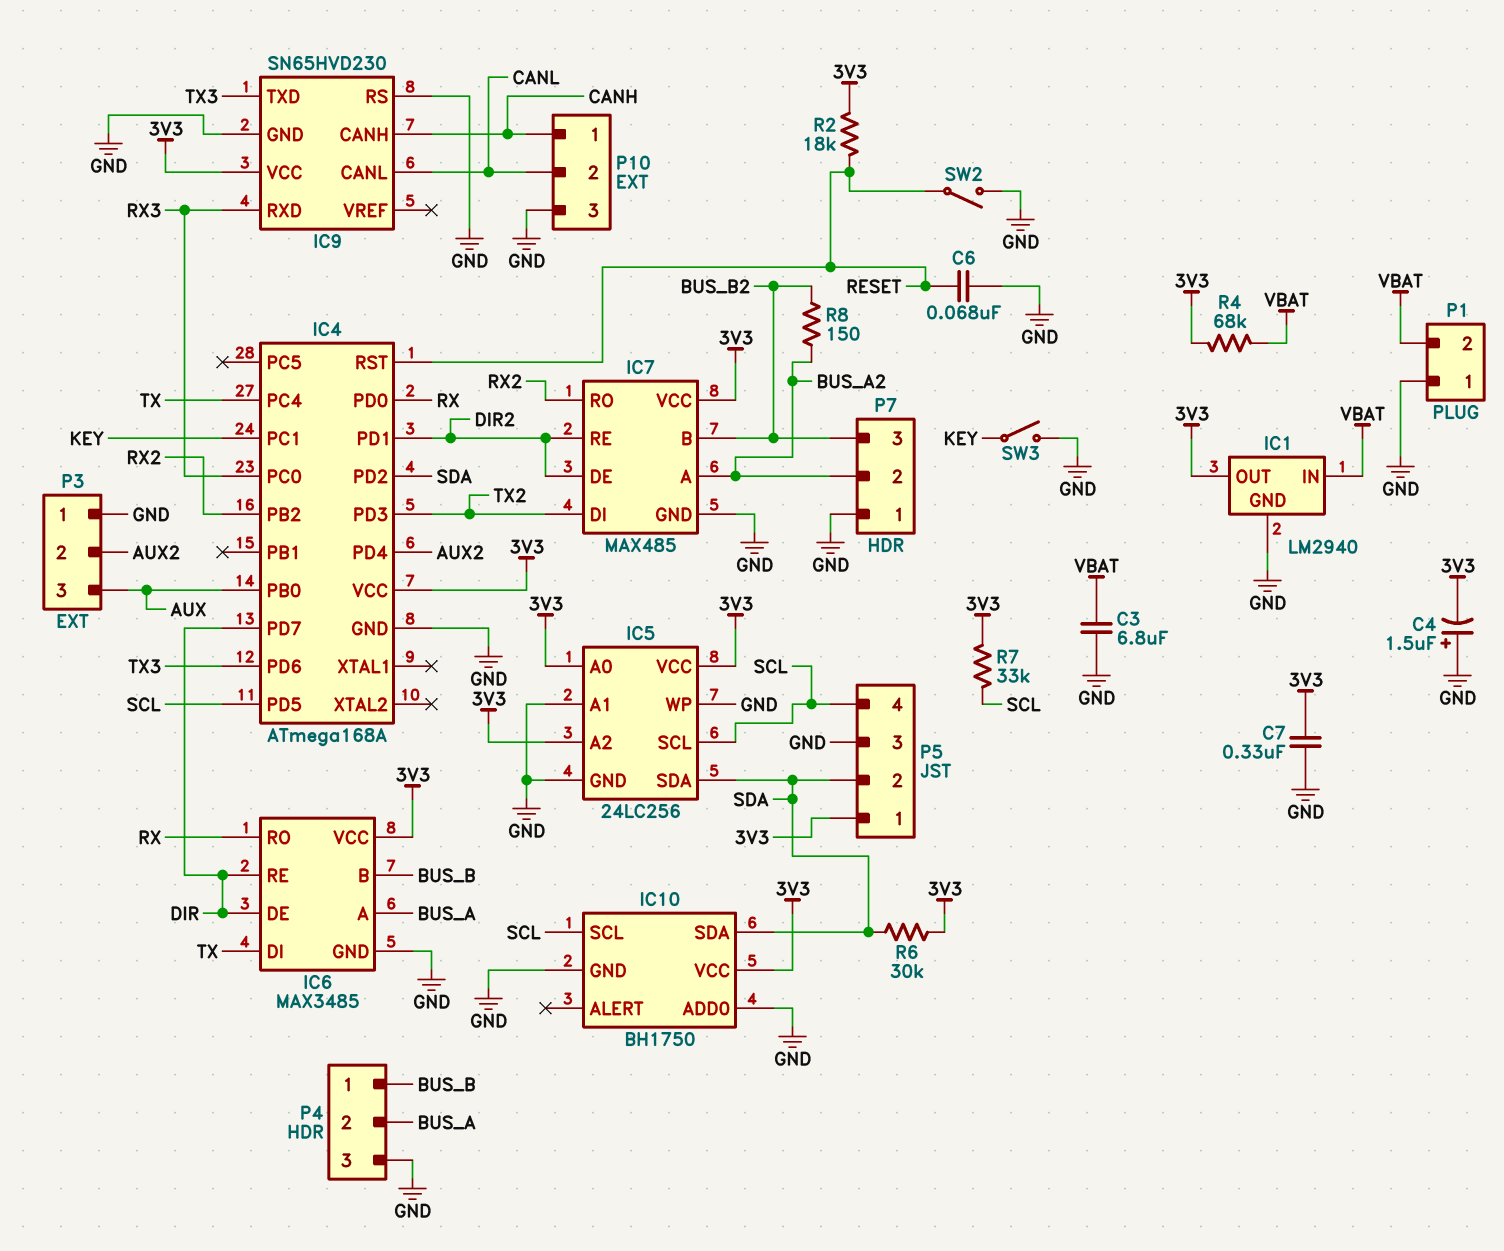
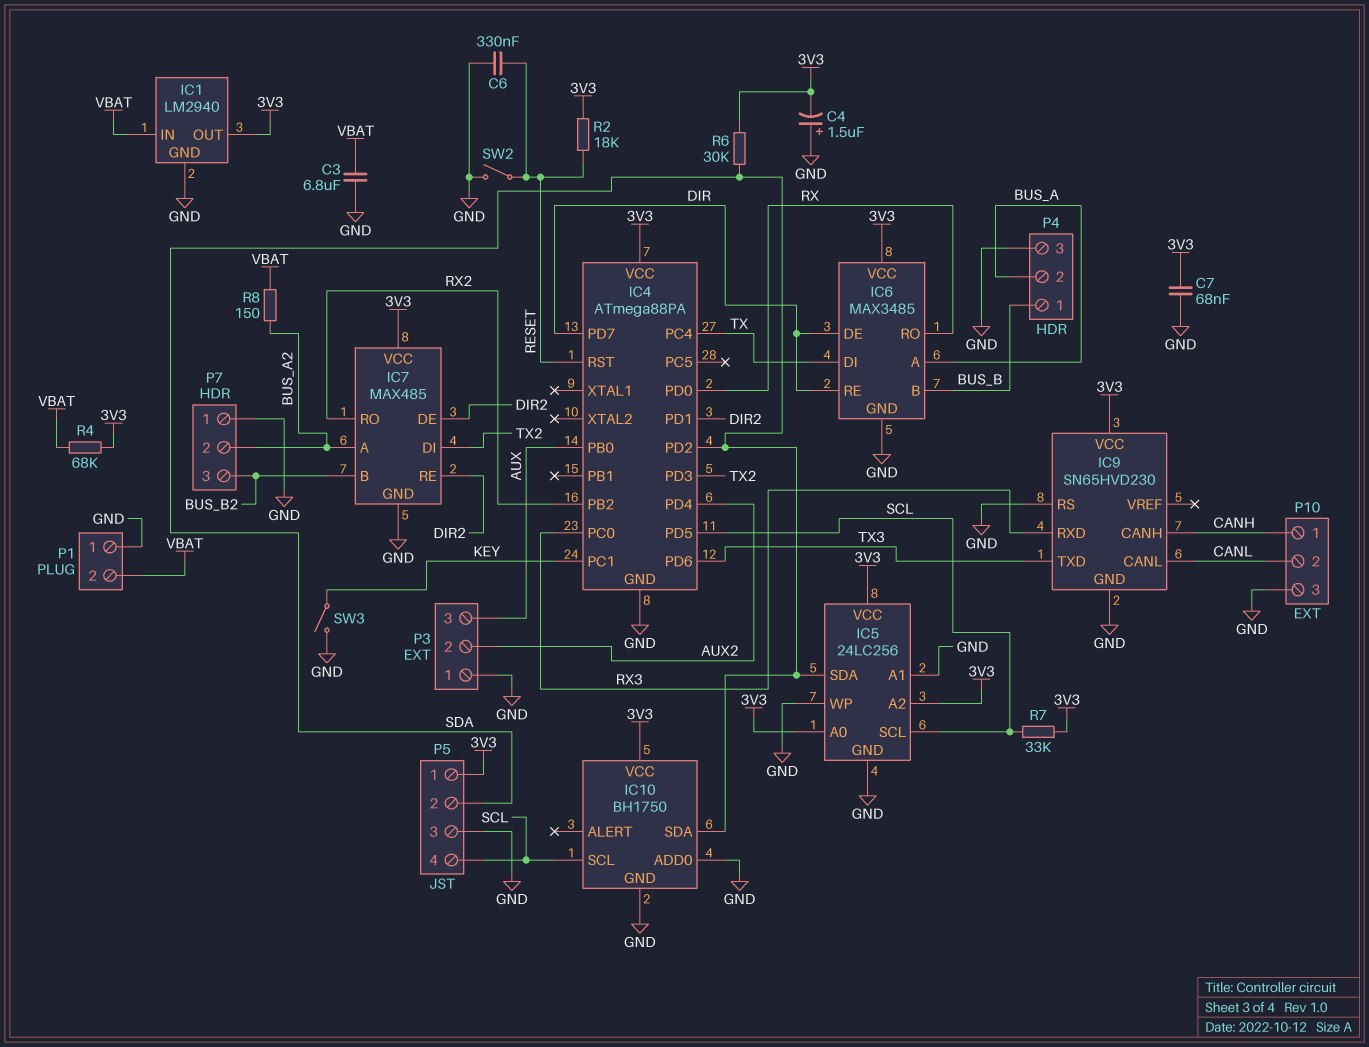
C6: 68nF (GND, RESET) -> 330nF (GND, RESET)
C7: 330nF (3V3, GND) -> 68nF (3V3, GND)
IC4: ATmega168A -> ATmega88PA
R8: 150 (BUS_A2, BUS_B2) -> 150 (BUS_A2, VBAT)

